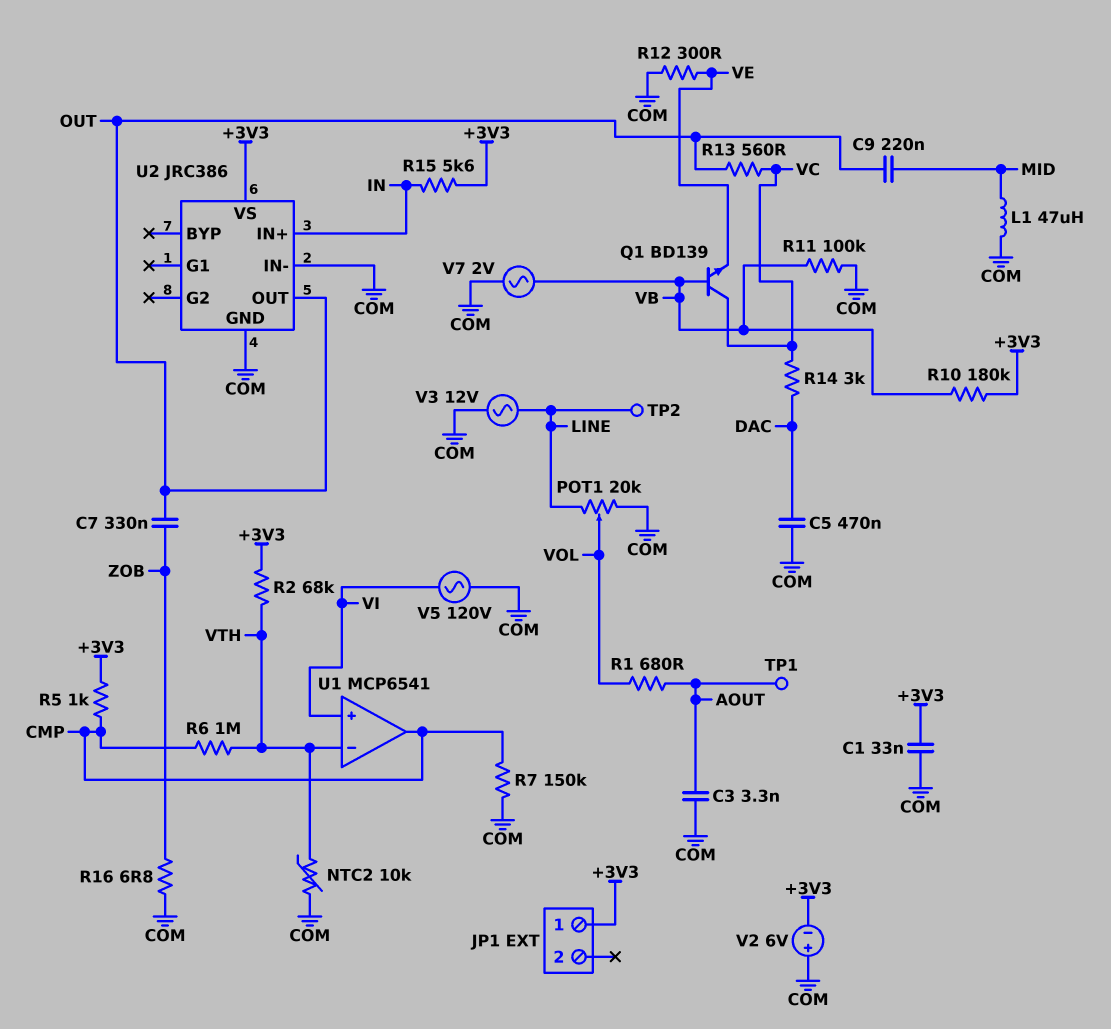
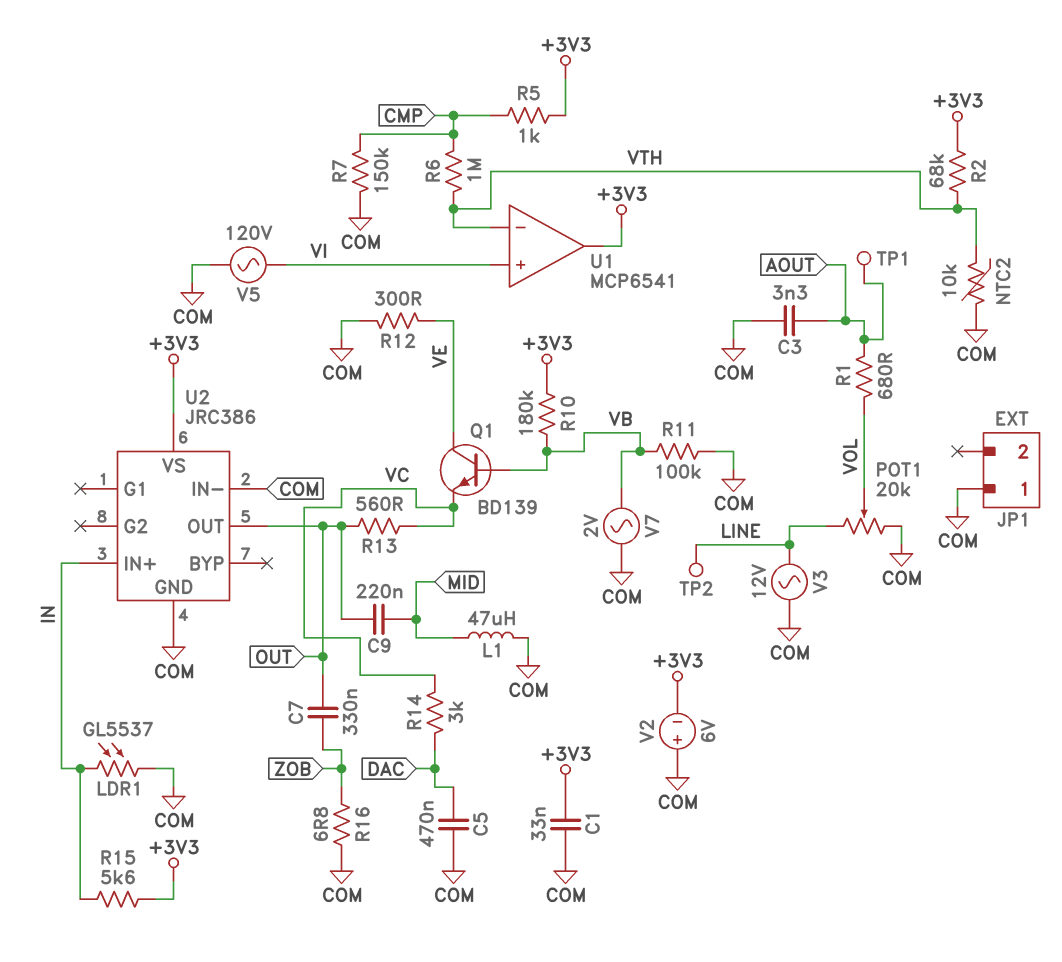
JP1 pin 1: +3V3 -> COM
LDR1: none -> GL5537 (COM, IN)
Q1: NPN BD139 (B VB, C VC, E VE) -> NPN BD139 (B VB, C VE, E VC)
U1 pin out: CMP -> +3V3

